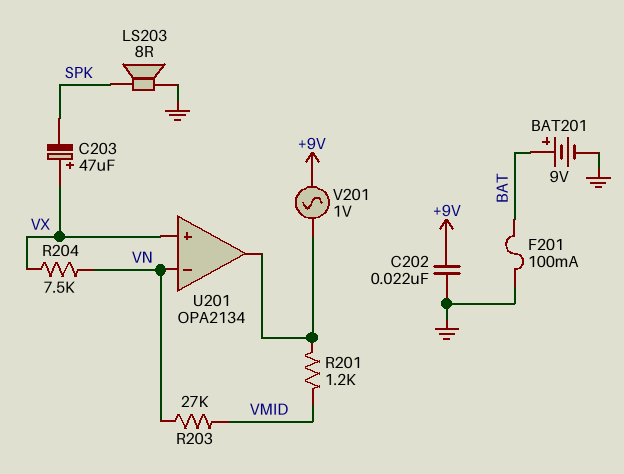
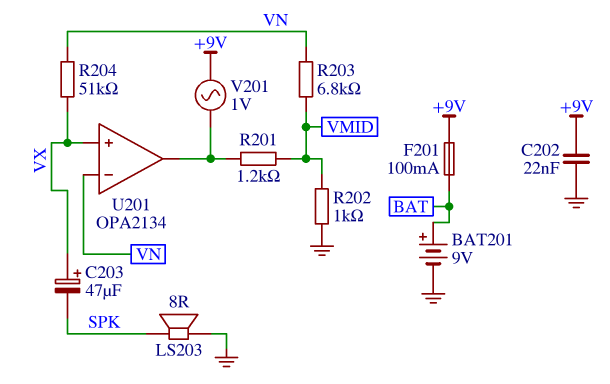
F201: 100mA (BAT, GND) -> 100mA (+9V, BAT)
R202: none -> 1k (GND, VMID)
R203: 27k (VMID, VN) -> 6.8k (VMID, VN)
R204: 7.5k (VN, VX) -> 51k (VN, VX)

